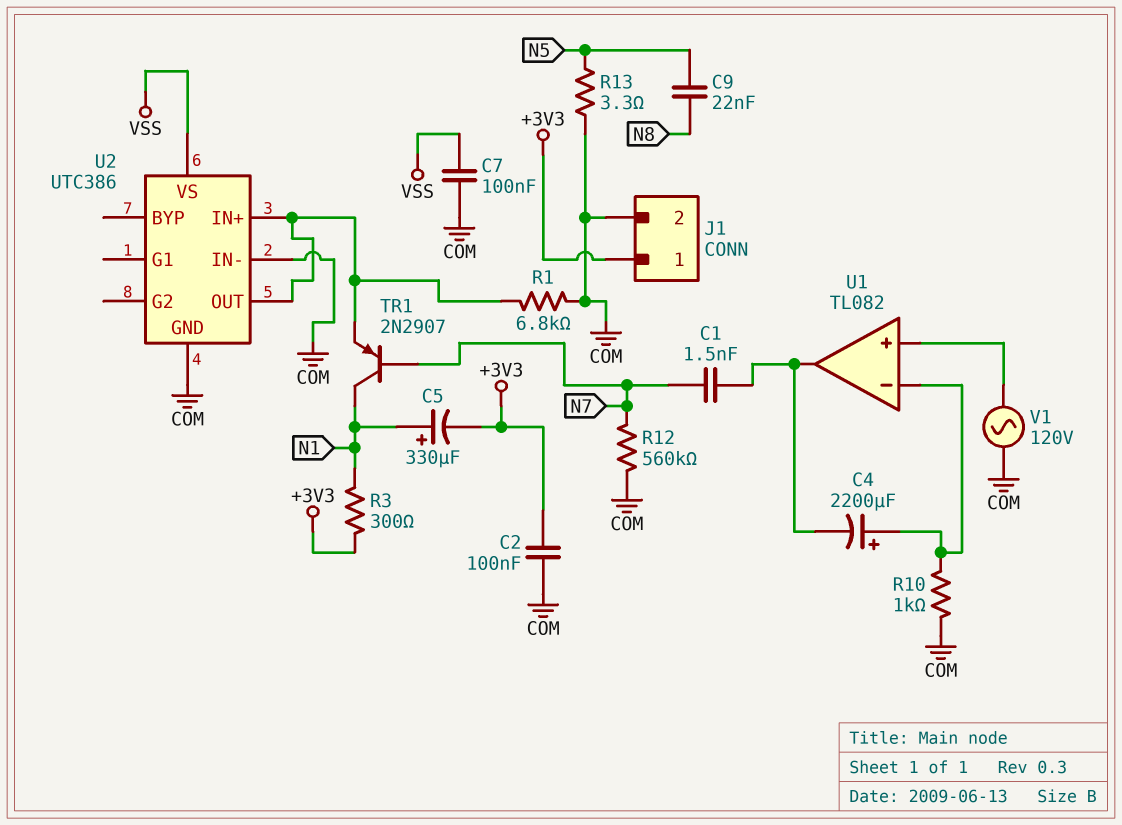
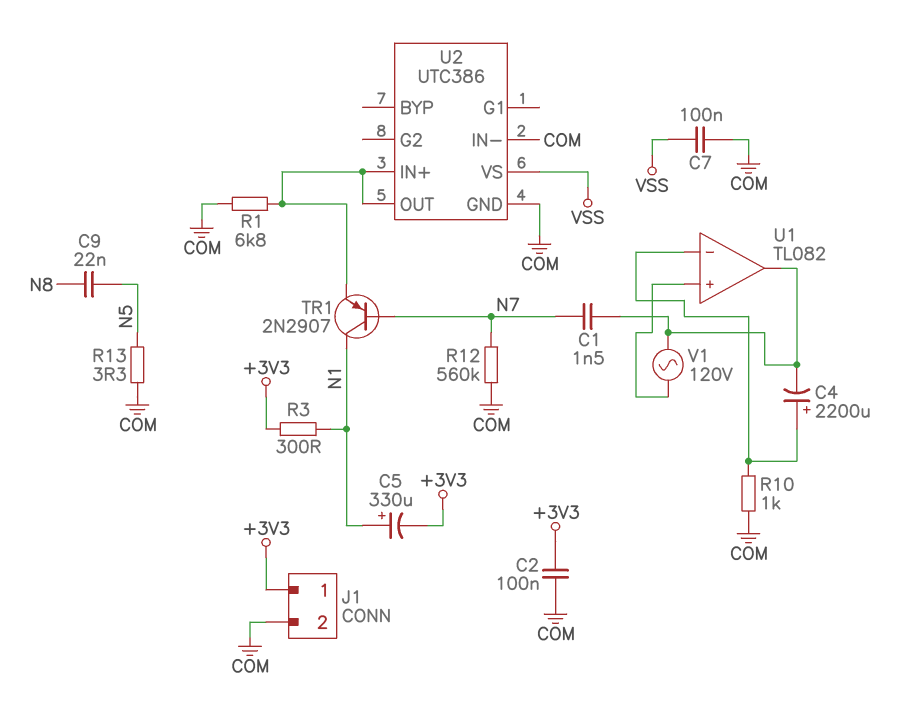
V1: AC 120V (COM, U1/in+) -> AC 120V (U1/in+, U1/out)

